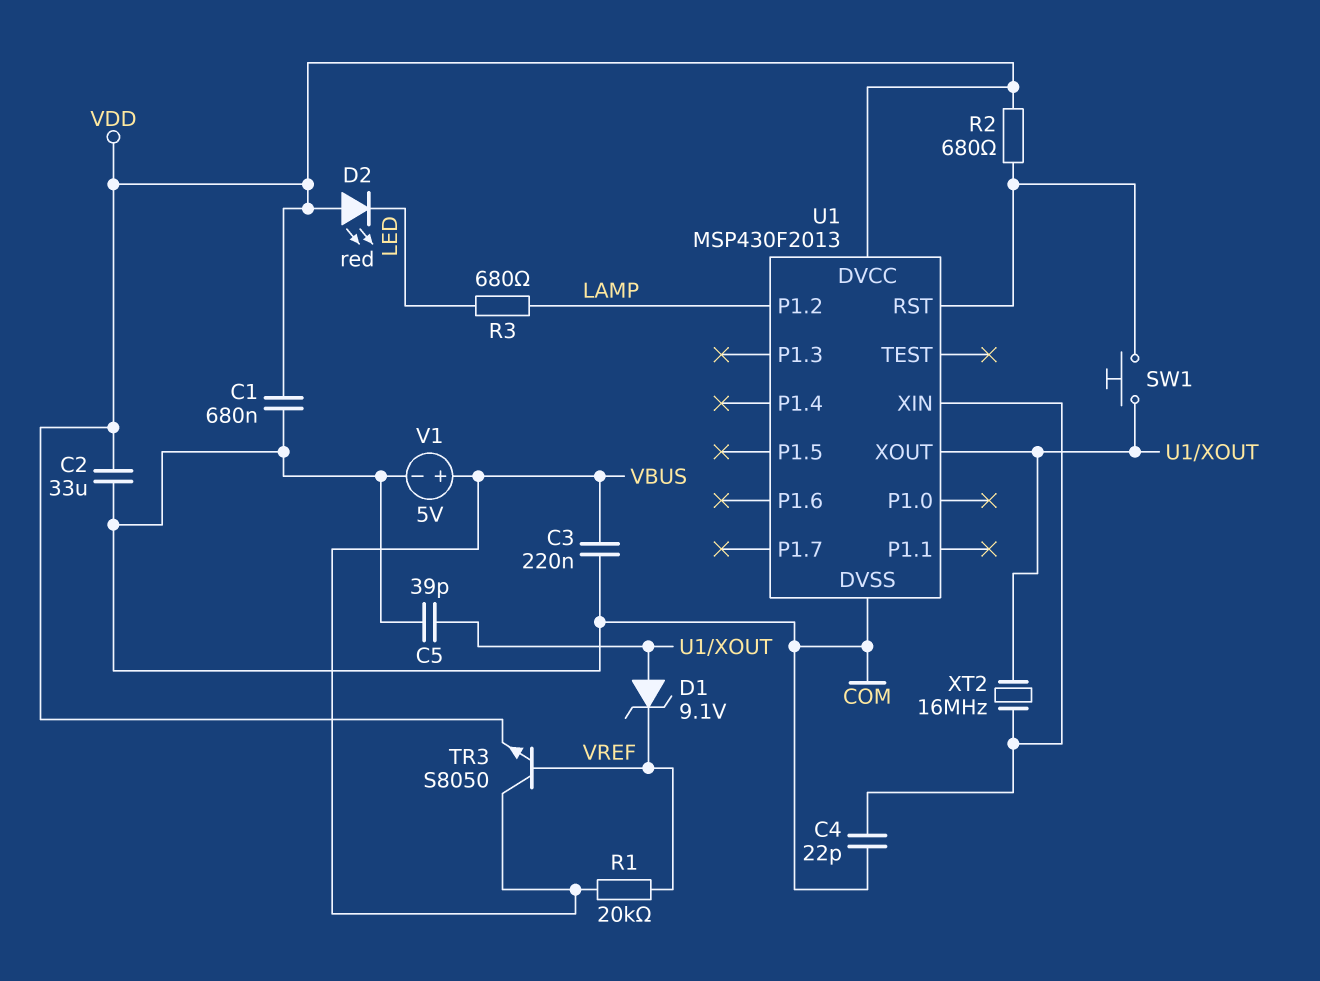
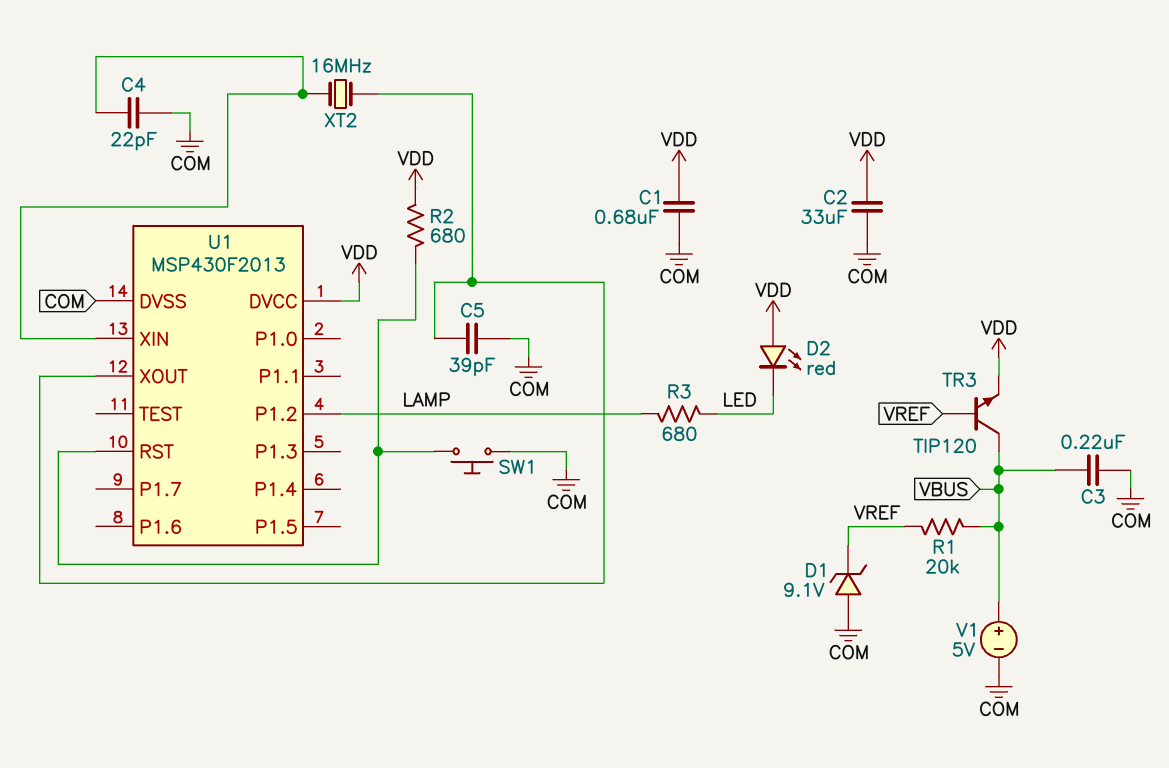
D1: zener 9.1V (A U1/XOUT, K VREF) -> zener 9.1V (A COM, K VREF)
SW1: button (U1/RST, U1/XOUT) -> button (COM, U1/RST)
TR3: NPN S8050 (B VREF, C VBUS, E VDD) -> NPN TIP120 (B VREF, C VBUS, E VDD)

